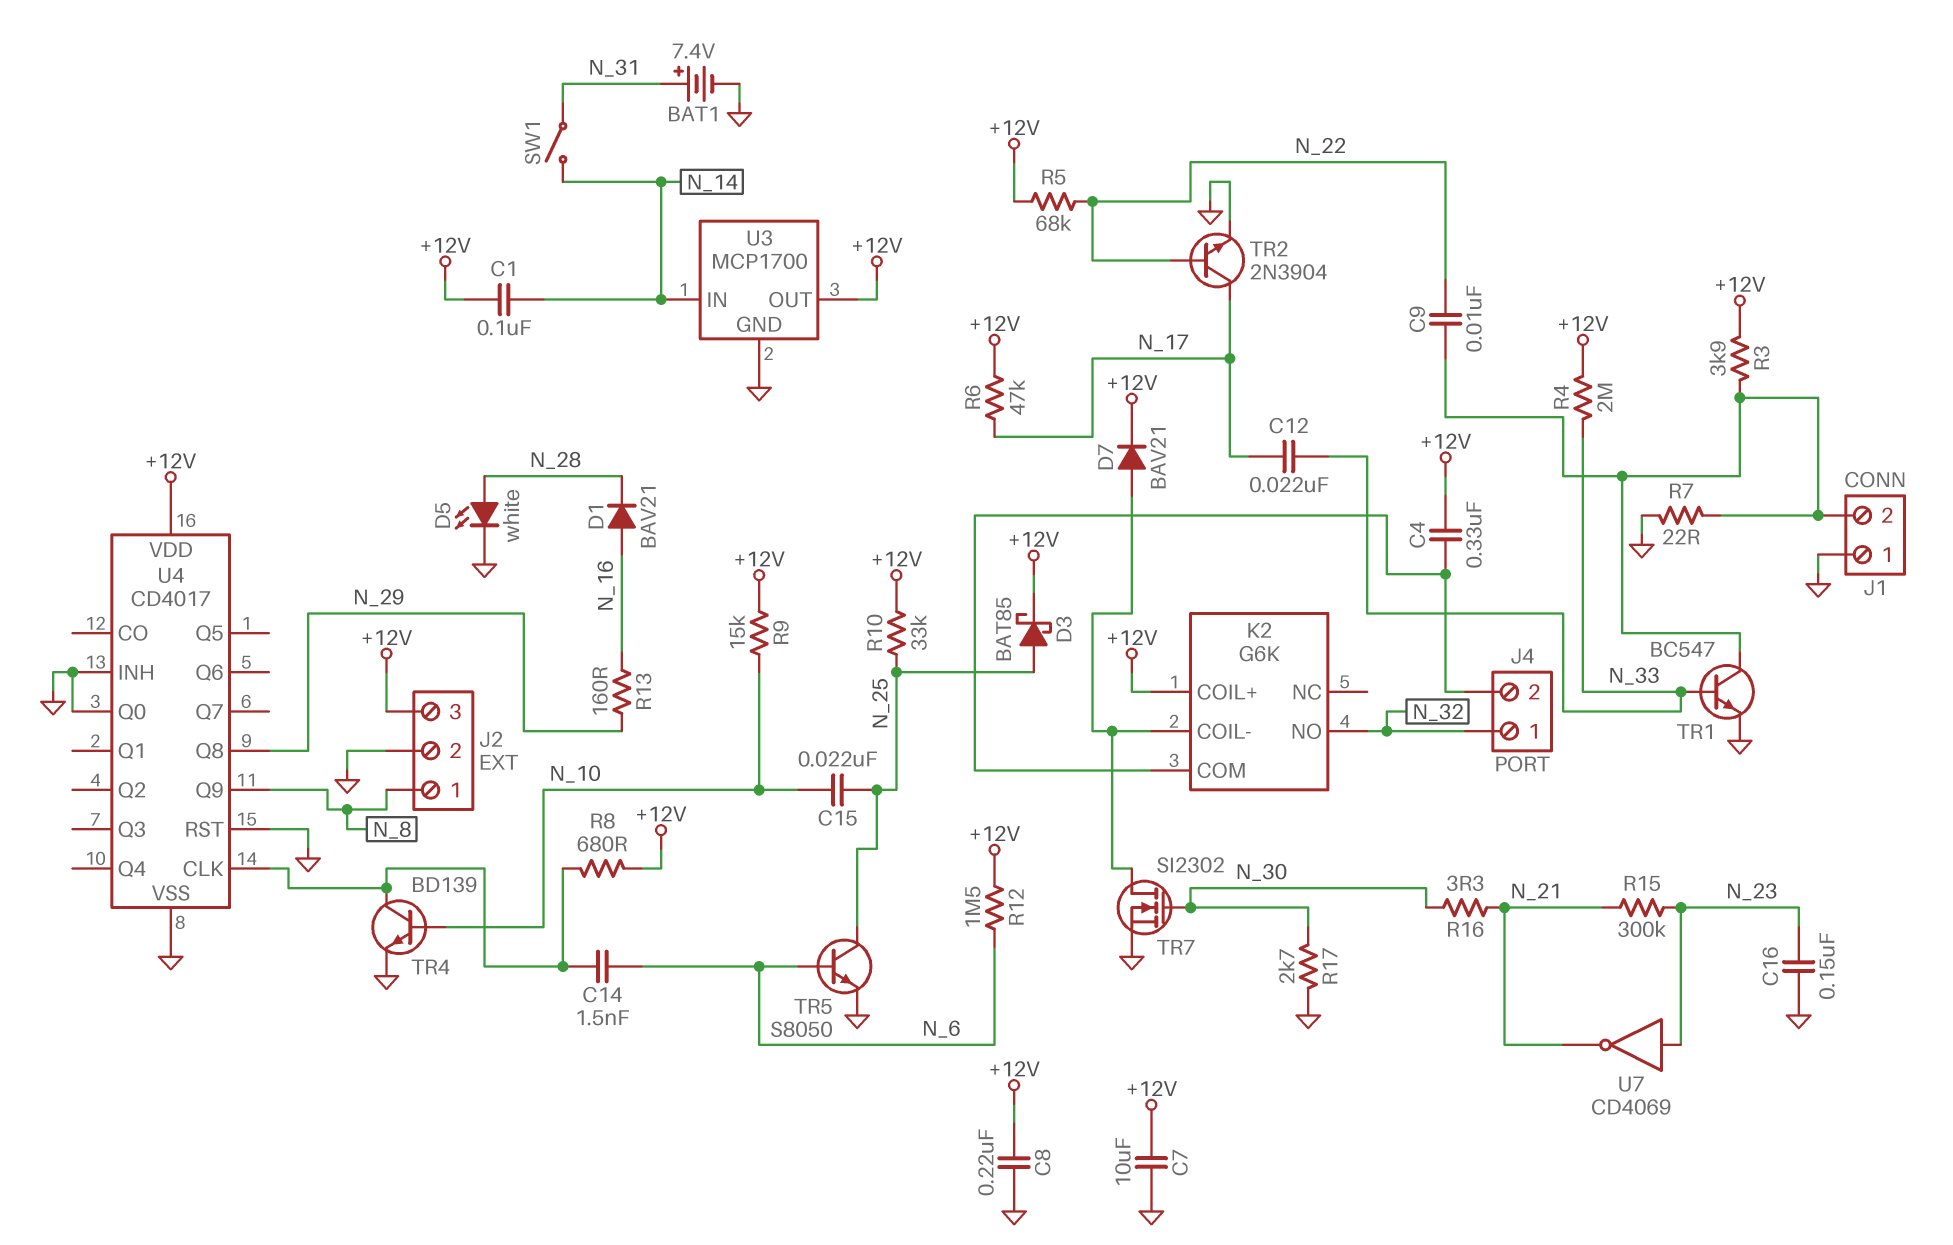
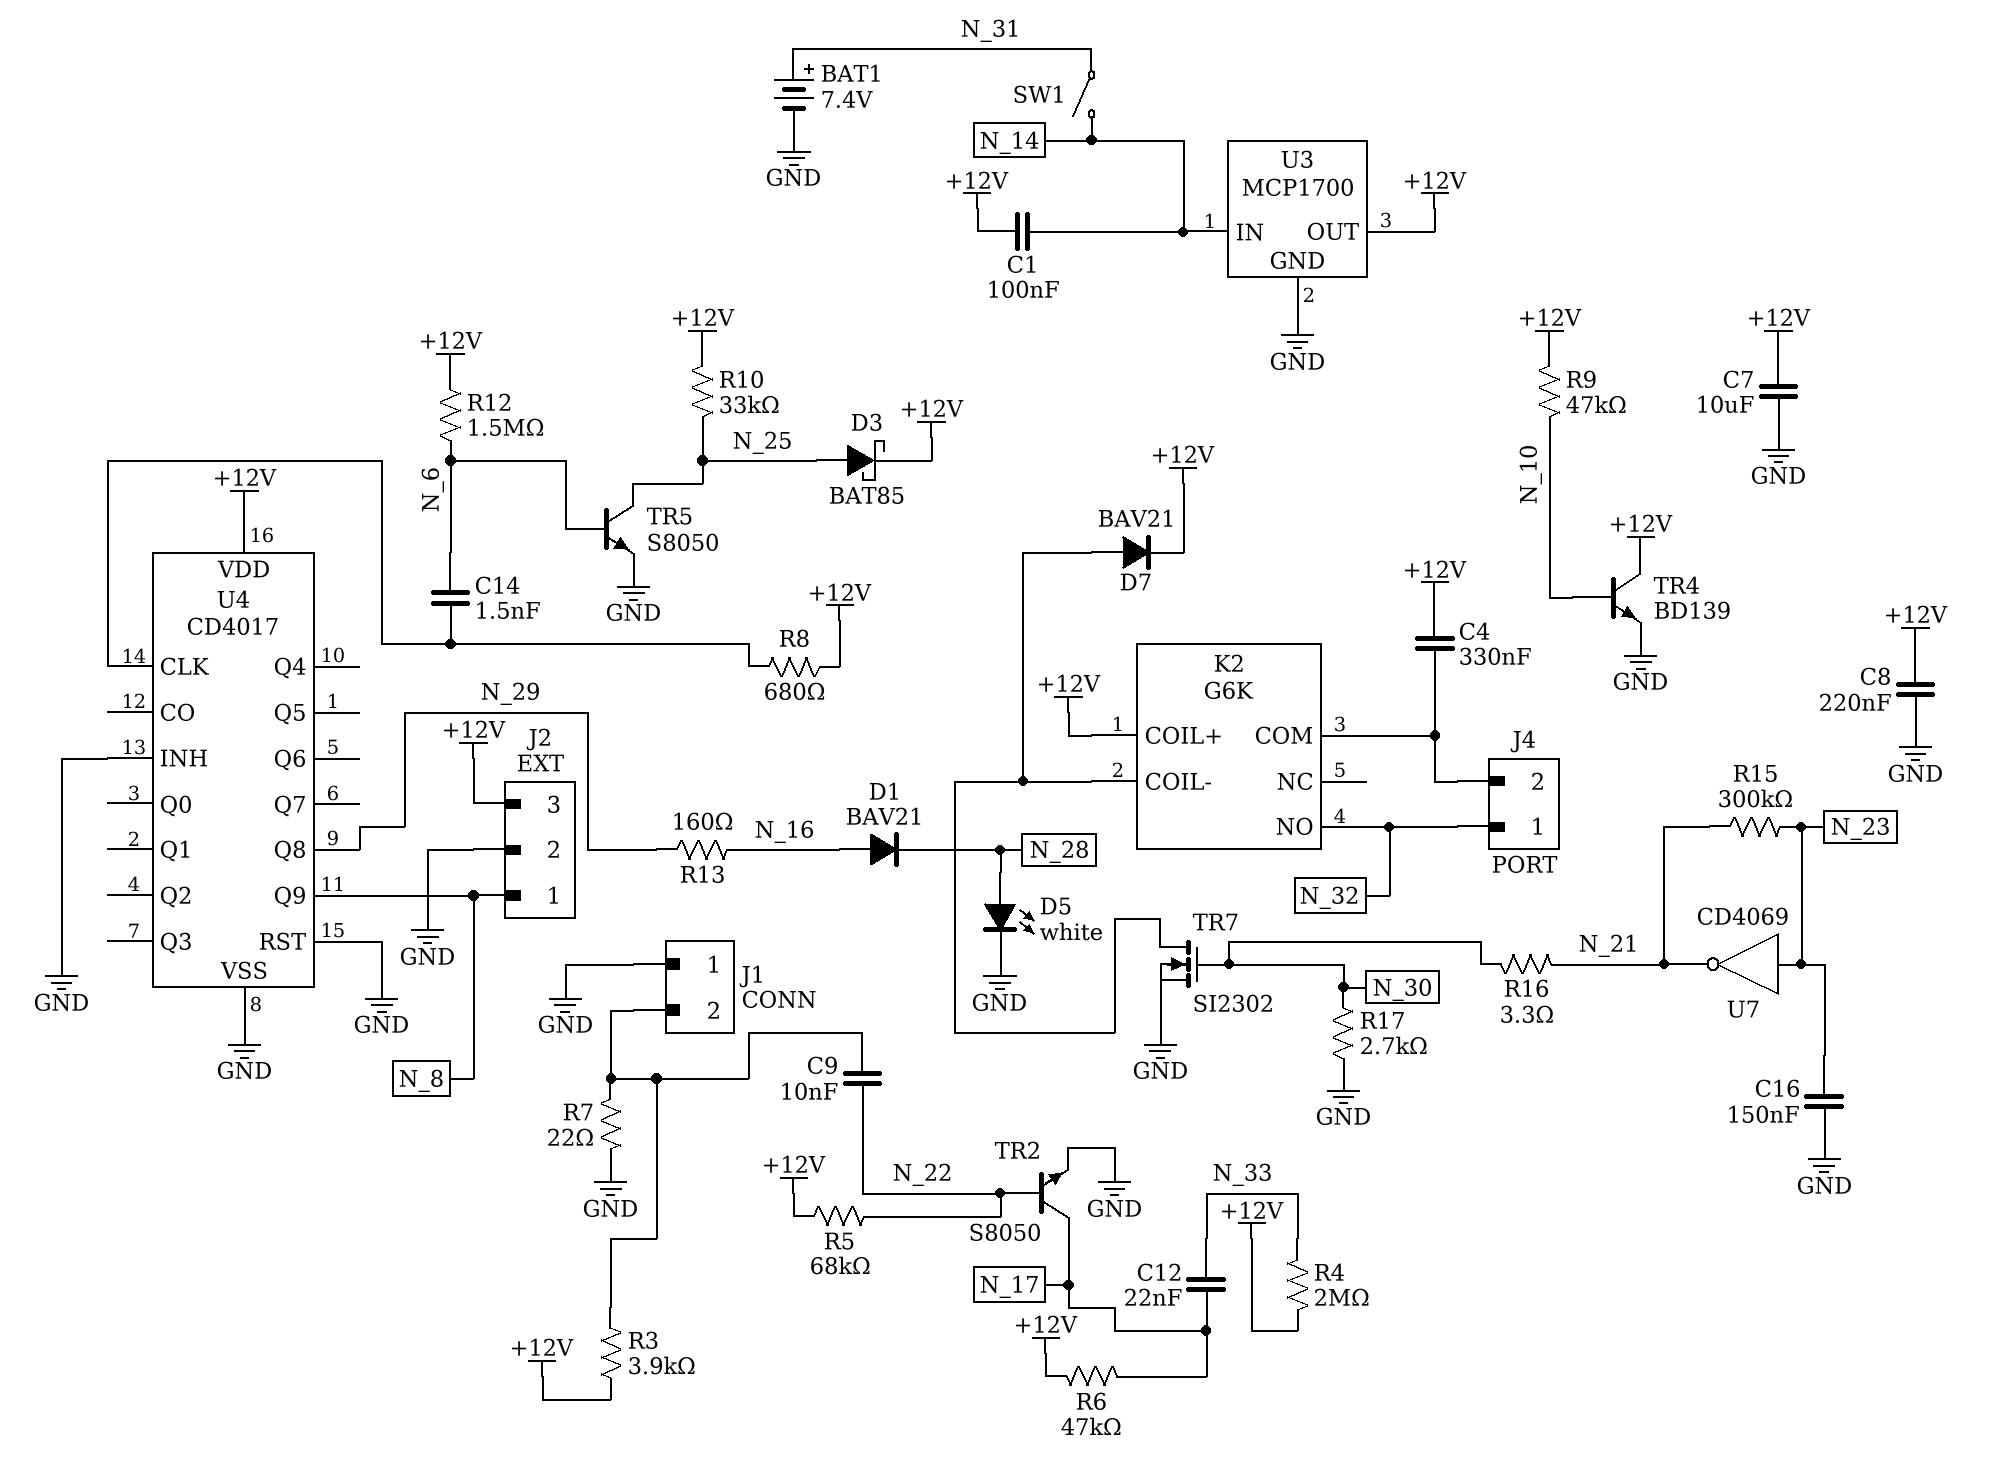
C15: 22nF (N_10, N_25) -> none
R9: 15k (+12V, N_10) -> 47k (+12V, N_10)
TR1: NPN BC547 (B N_33, C J1/2, E GND) -> none
TR2: NPN 2N3904 (B N_22, C N_17, E GND) -> NPN S8050 (B N_22, C N_17, E GND)
TR4: NPN BD139 (B N_10, C U4/CLK, E GND) -> NPN BD139 (B N_10, C +12V, E GND)
U4 pin Q0: GND -> none

